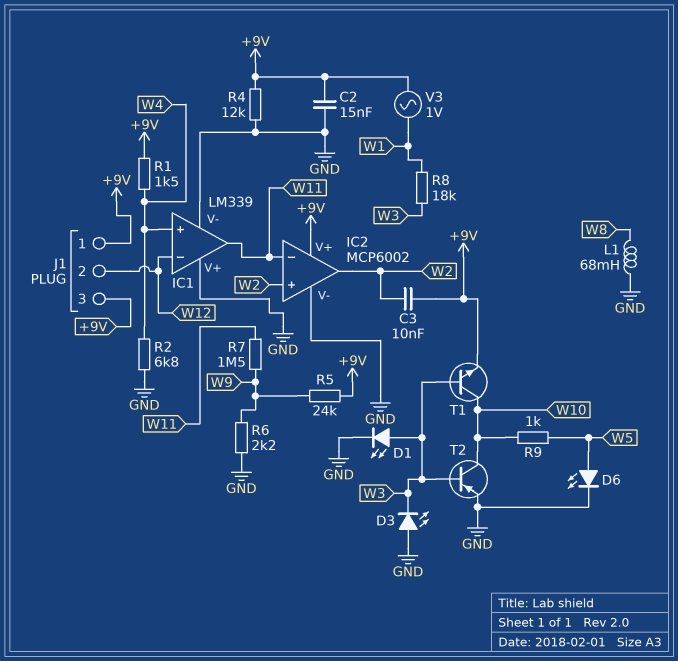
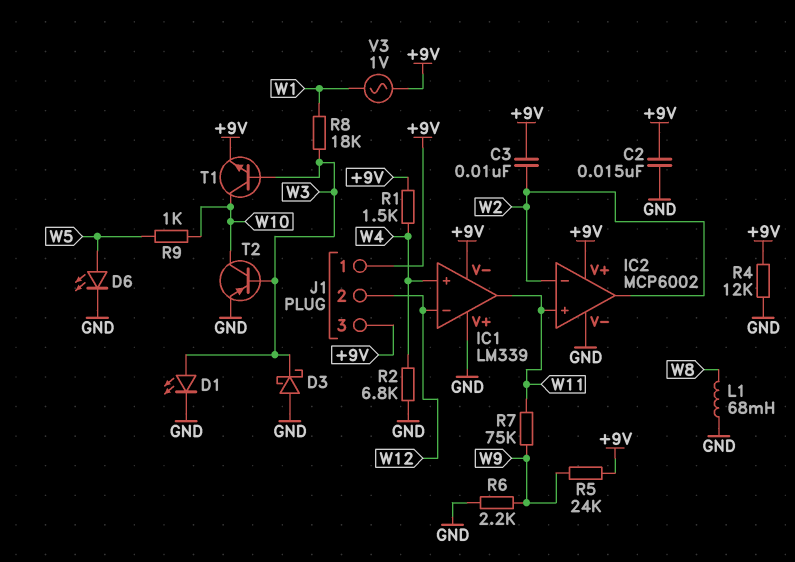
D3: LED (A GND, K W3) -> schottky (A GND, K W3)
IC1 pin V-: GND -> +9V
IC2 pin in+: W2 -> W11
IC2 pin in-: W11 -> W2
R7: 1.5M (W9, W11) -> 75k (W9, W11)

